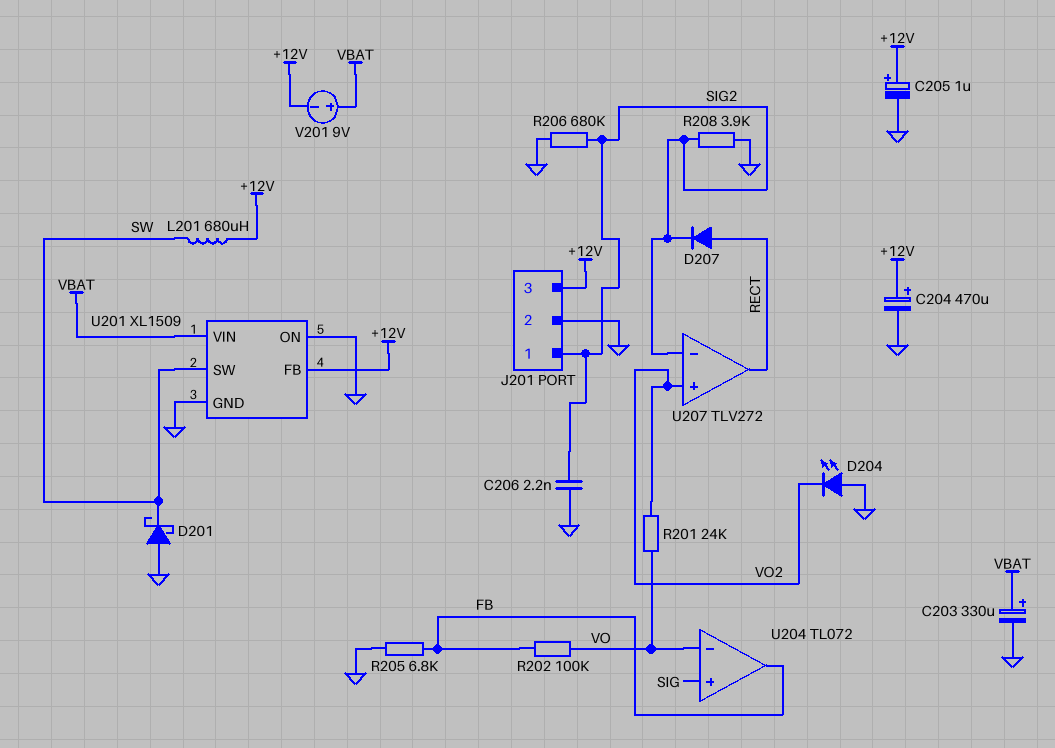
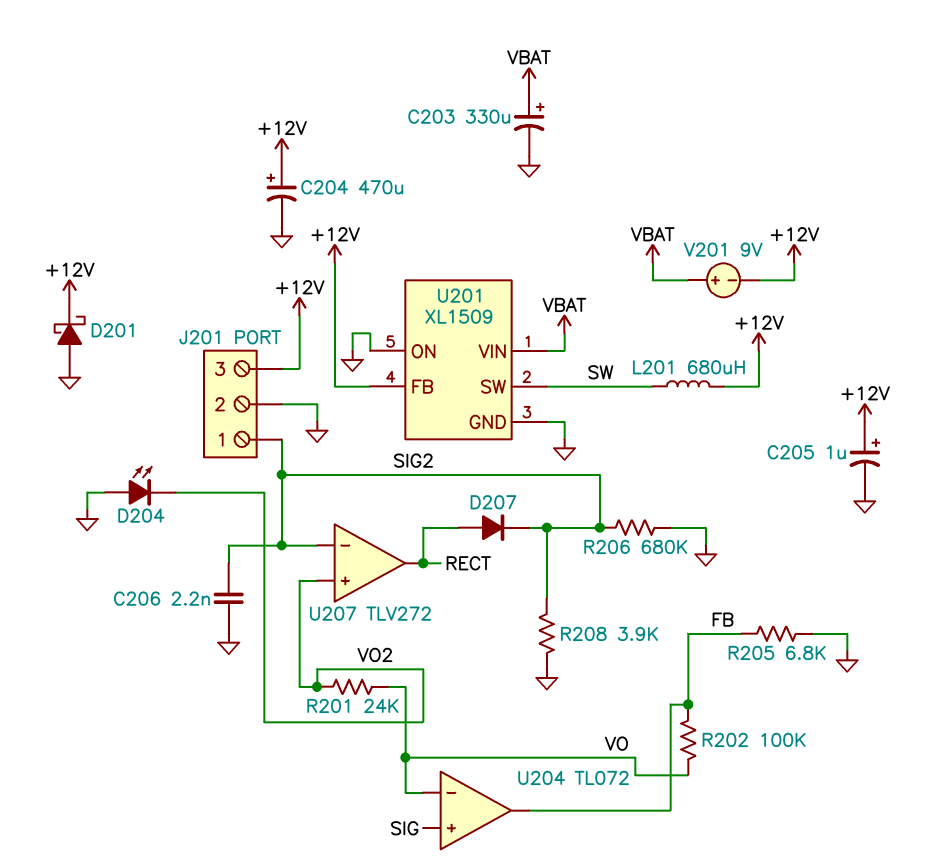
D201: schottky (A GND, K SW) -> schottky (A GND, K +12V)

